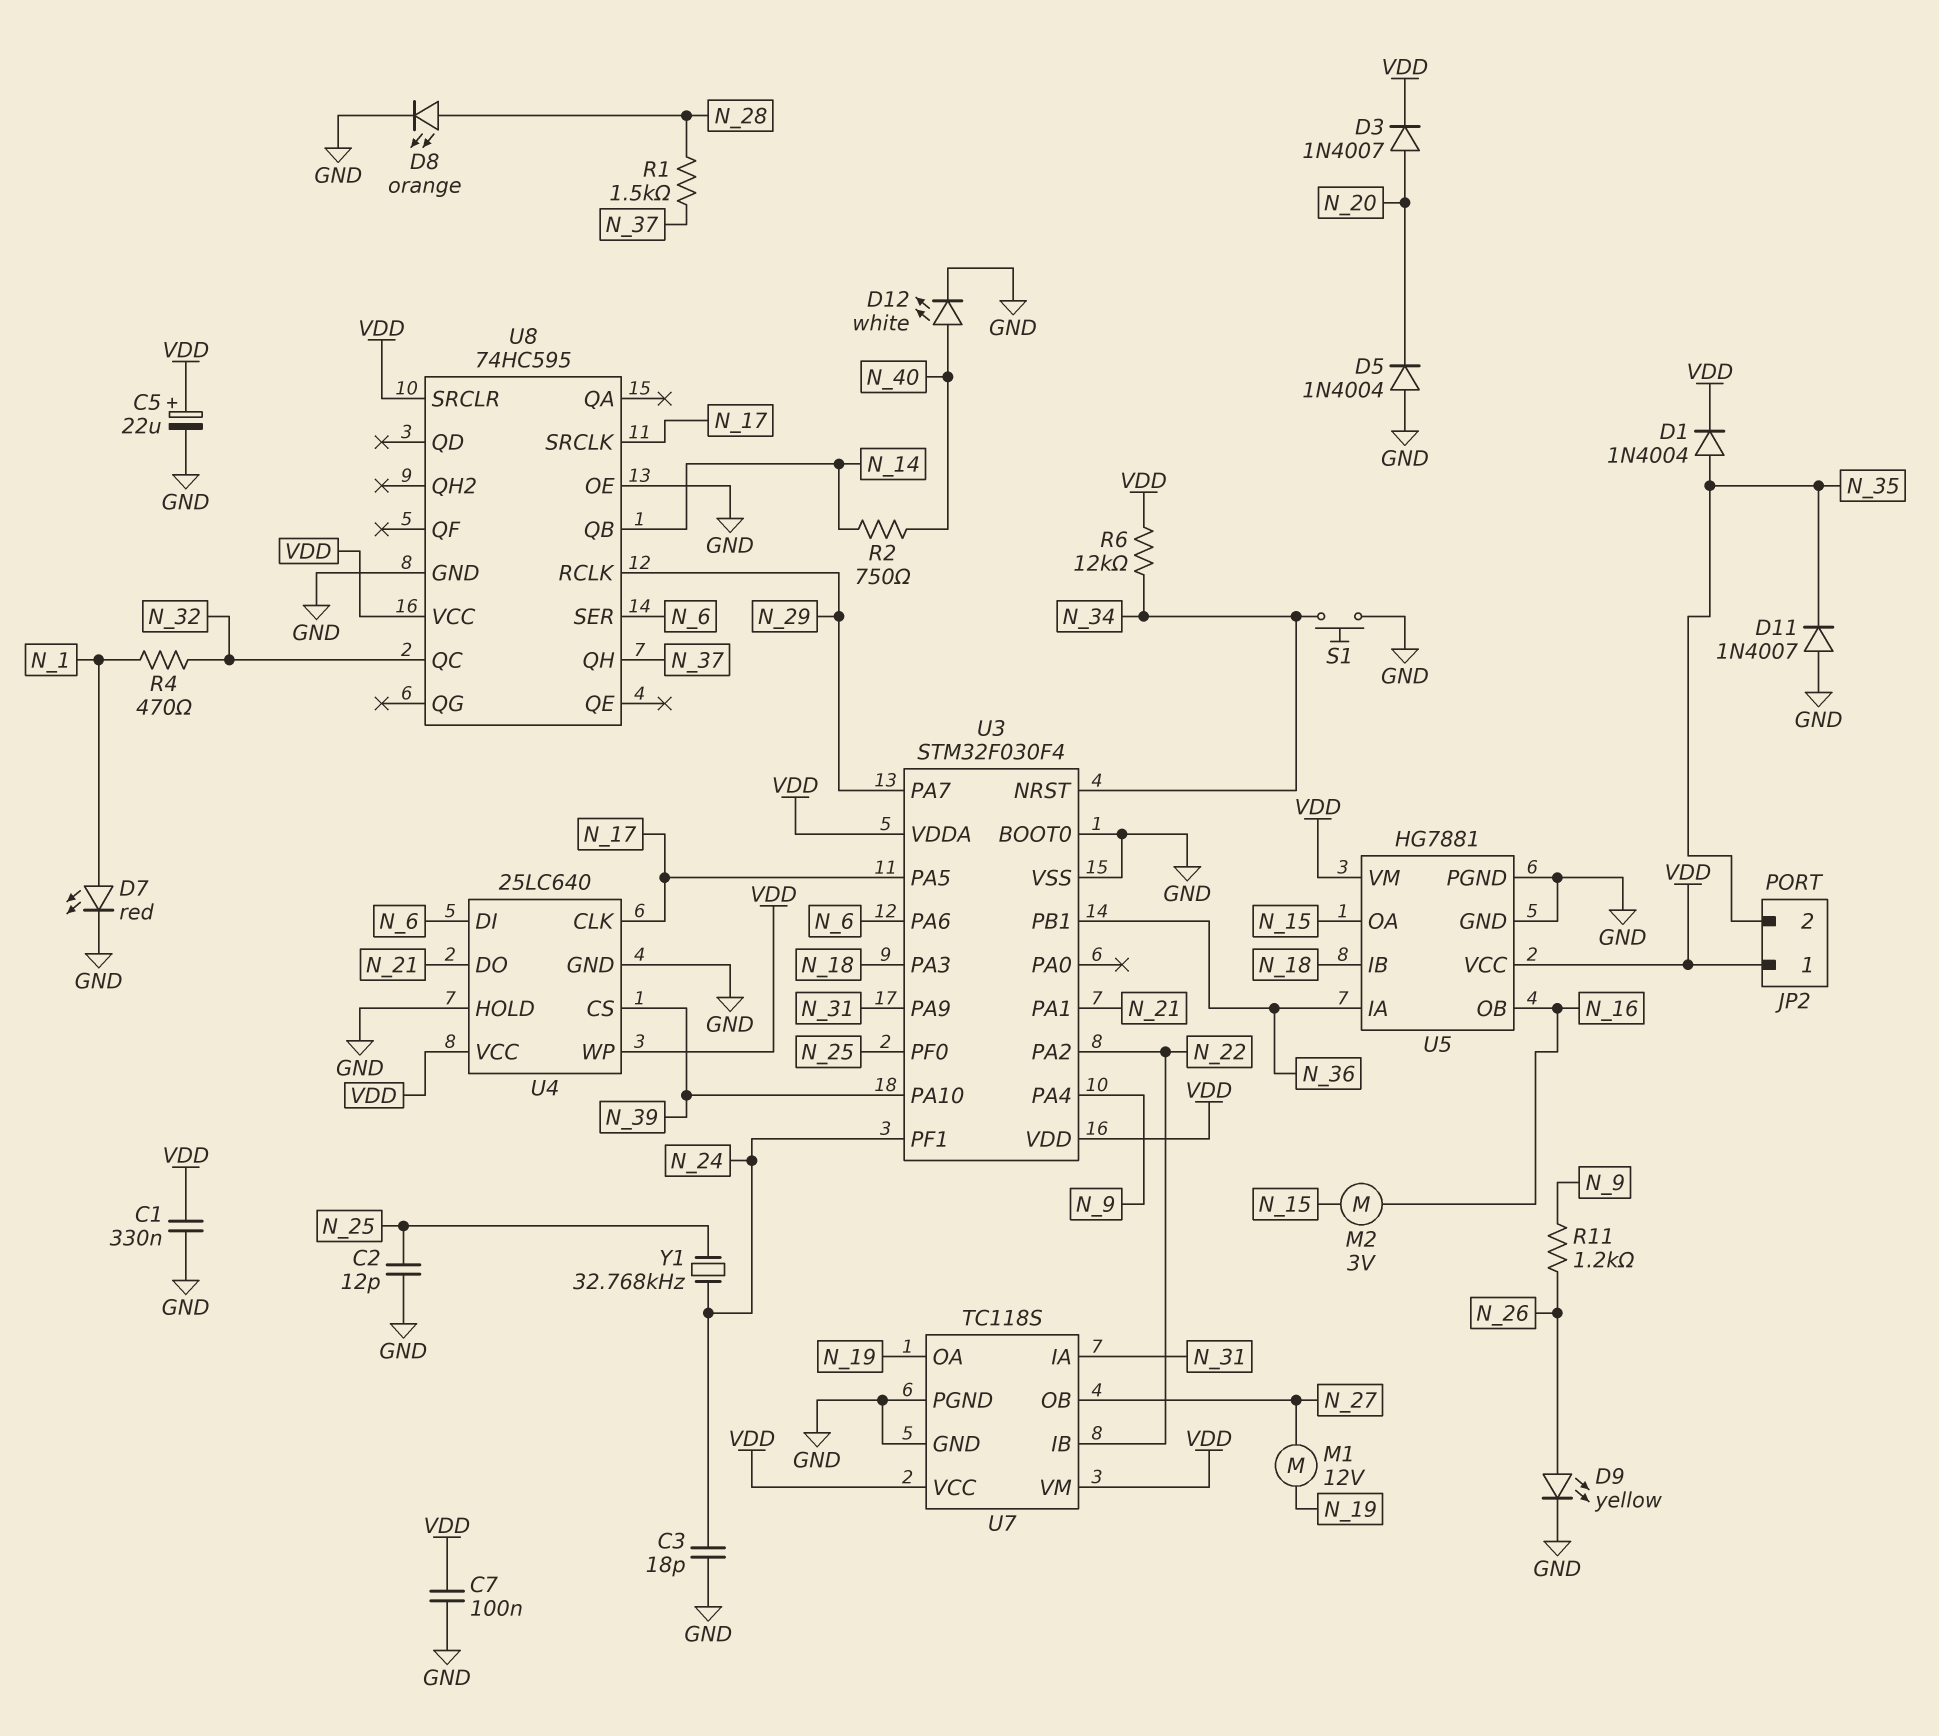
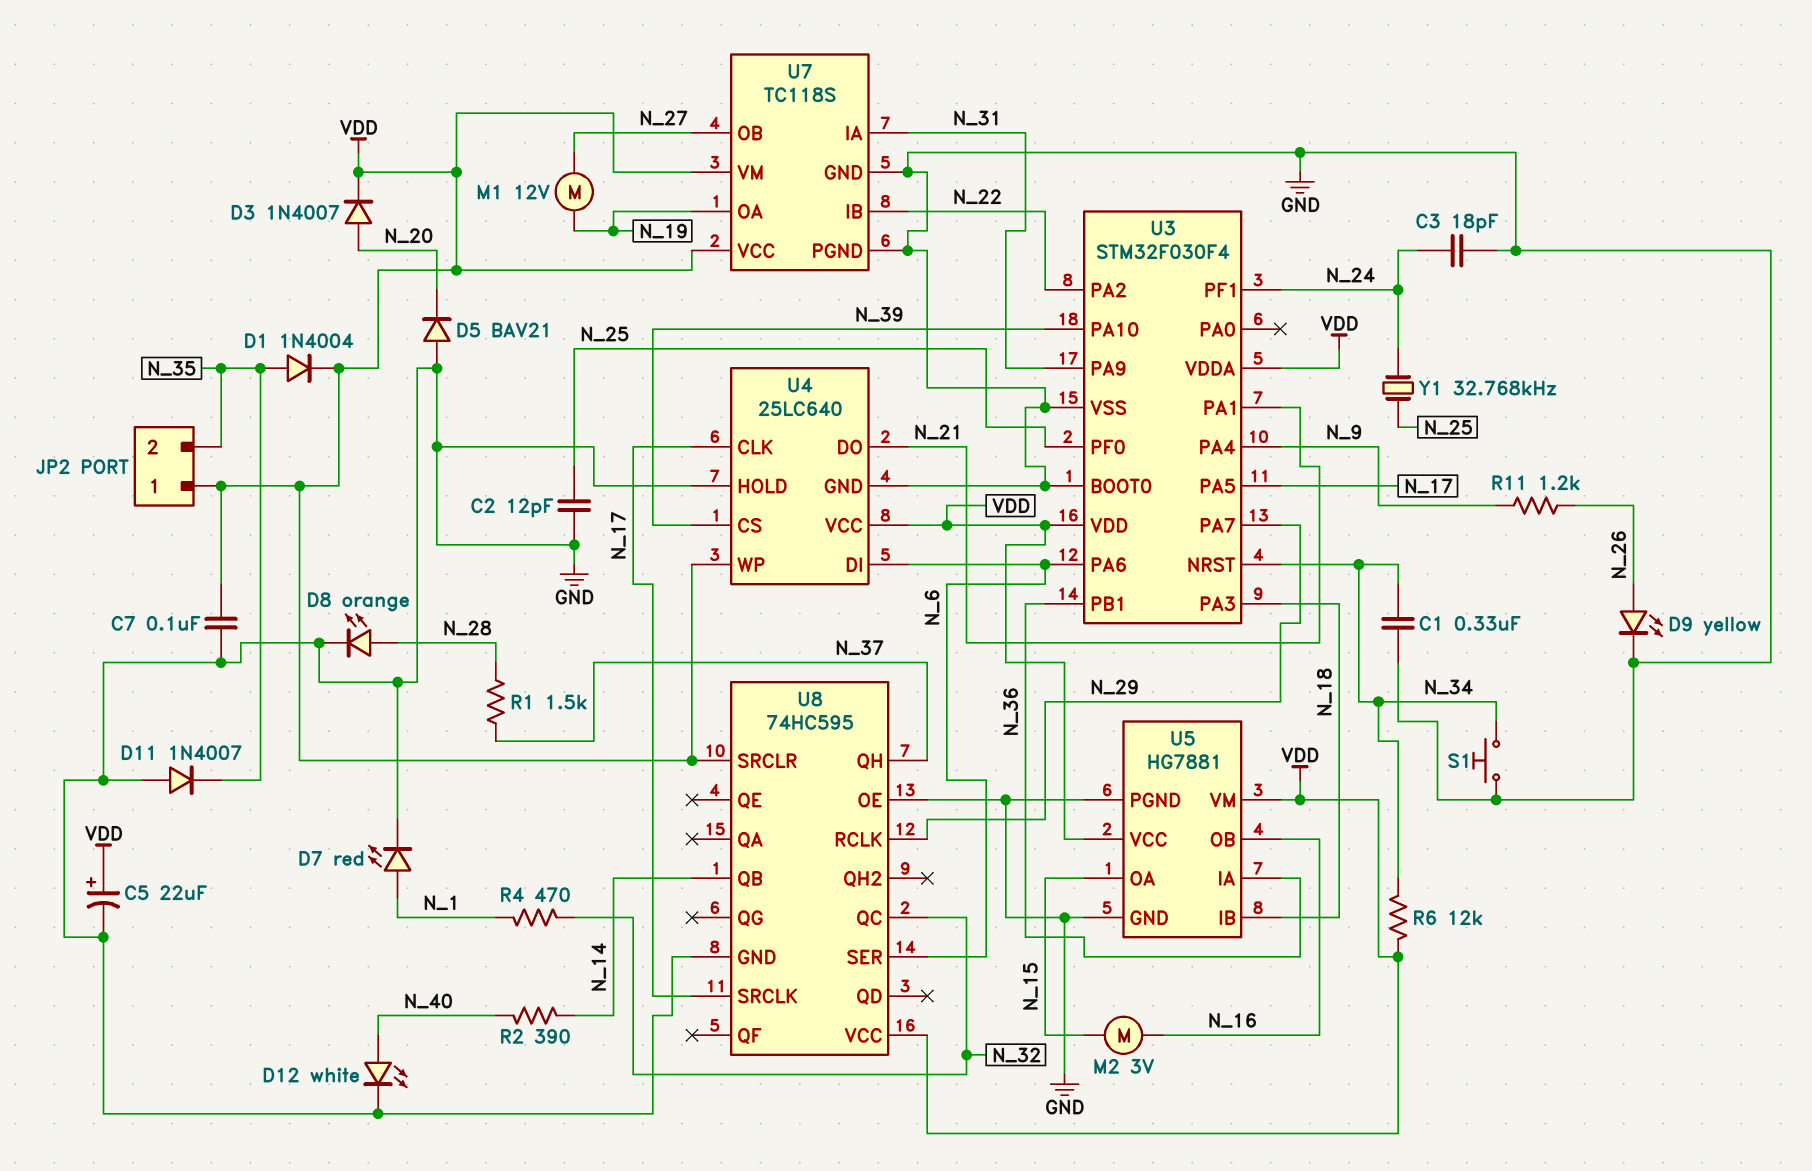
C1: 330nF (GND, VDD) -> 330nF (GND, N_34)
D5: diode 1N4004 (A GND, K N_20) -> diode BAV21 (A GND, K N_20)
R2: 750 (N_14, N_40) -> 390 (N_14, N_40)

